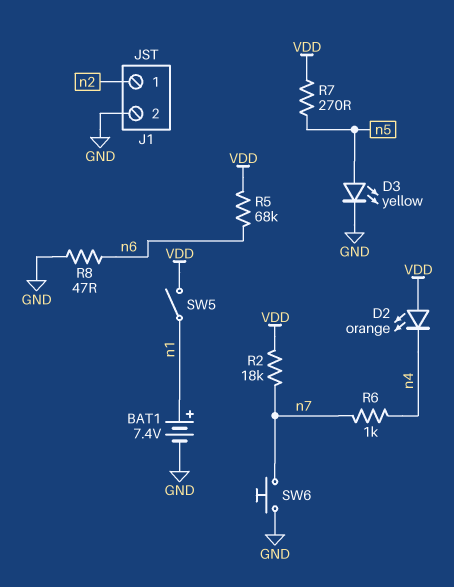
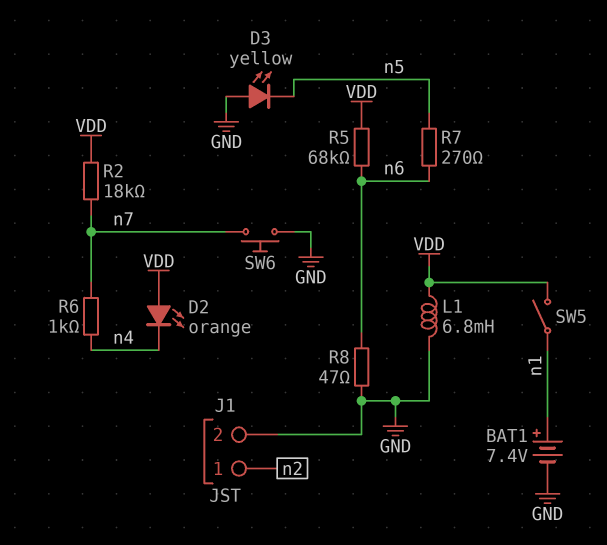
D3: LED yellow (A n5, K GND) -> LED yellow (A GND, K n5)
L1: none -> 6.8mH (GND, VDD)
R7: 270 (VDD, n5) -> 270 (n5, n6)

